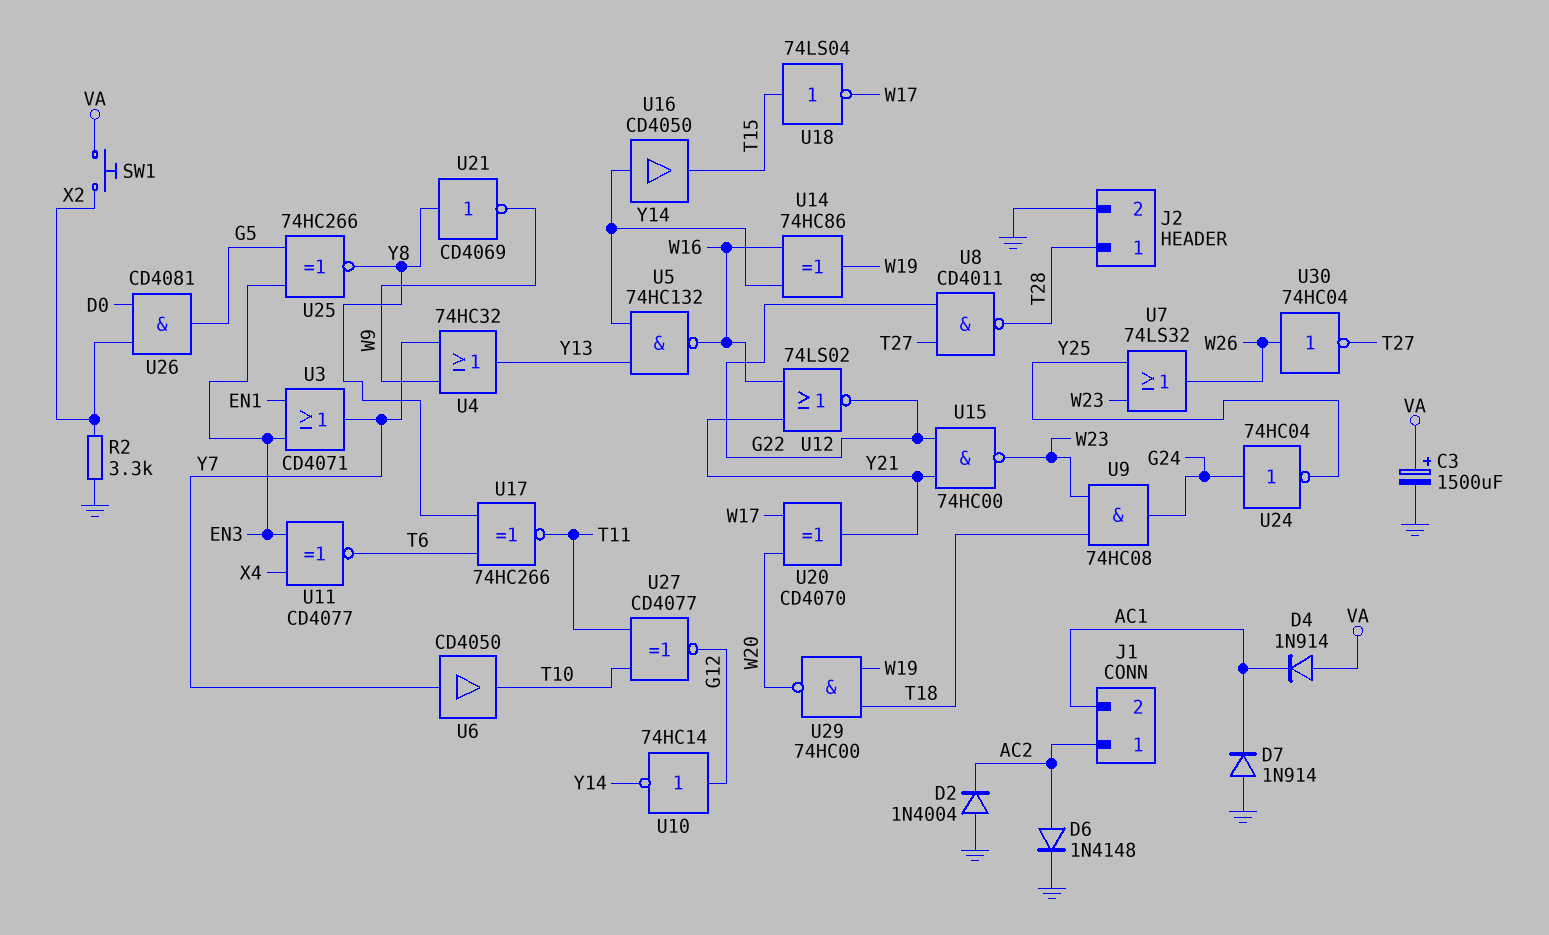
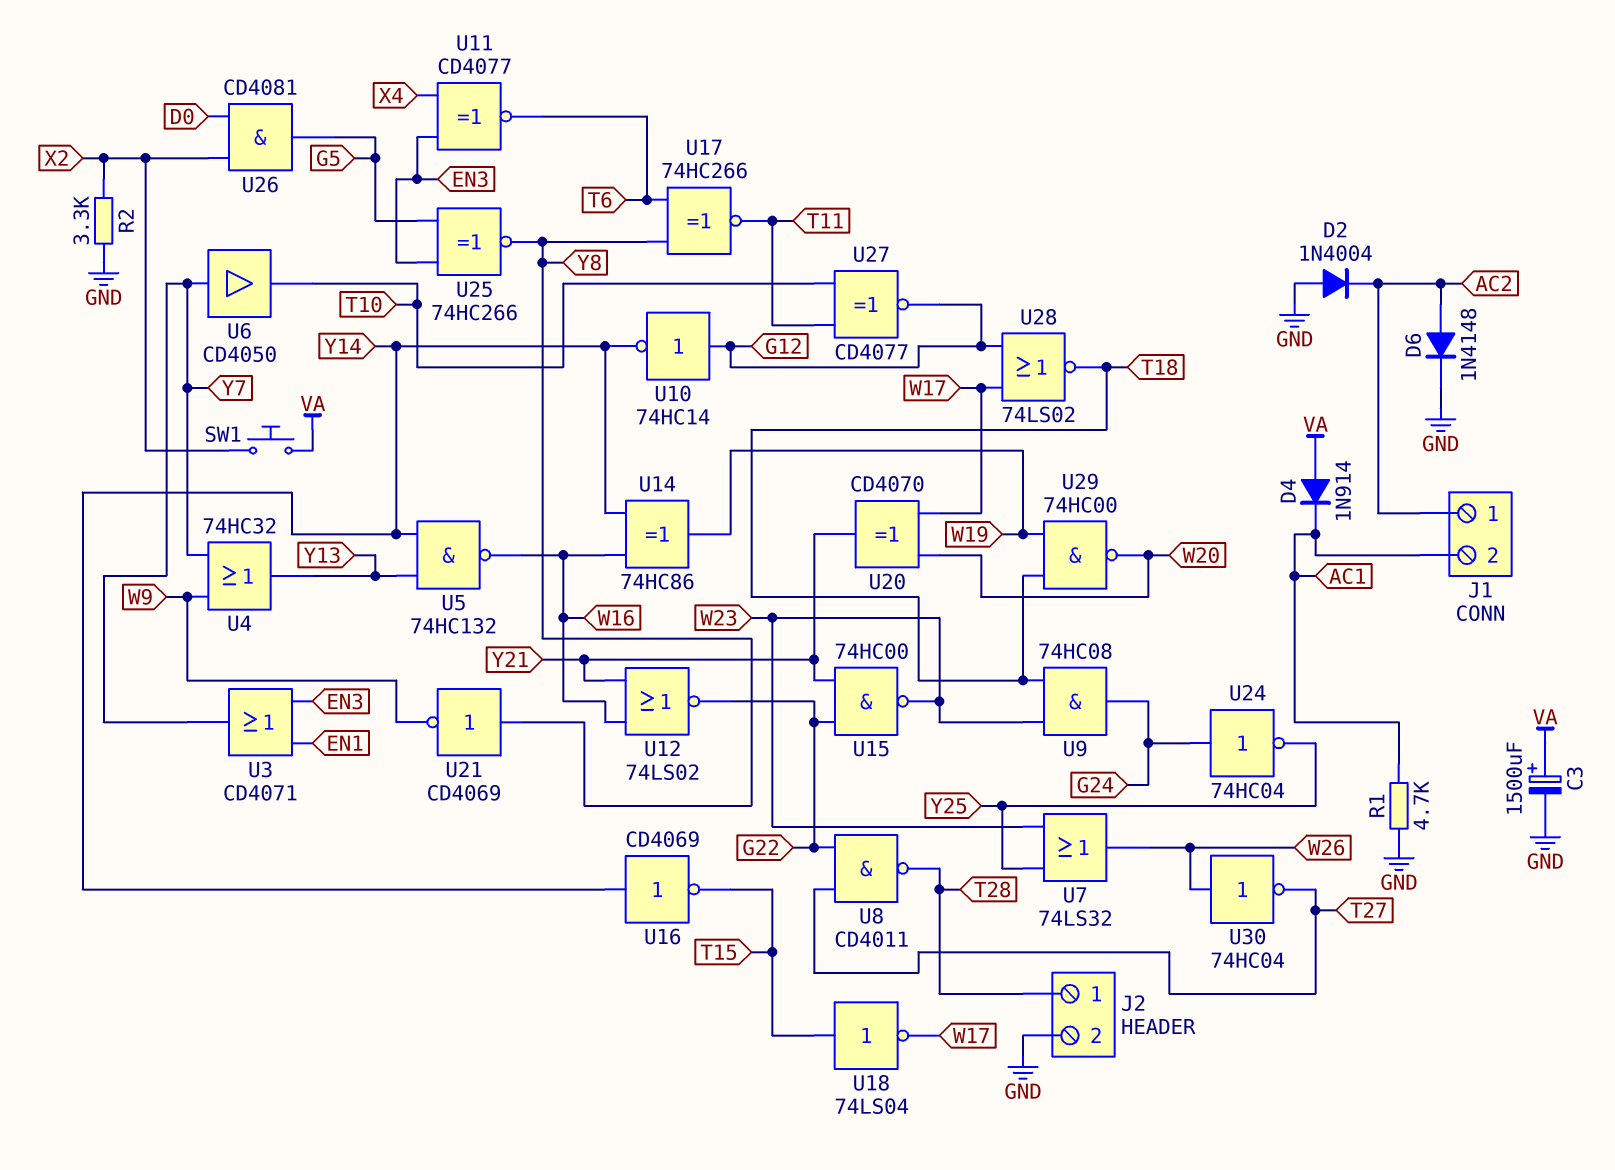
D7: diode 1N914 (A GND, K AC1) -> none
R1: none -> 4.7k (AC1, GND)
U16: buffer CD4050 (in Y14, out T15) -> NOT CD4069 (in Y14, out T15)
U28: none -> NOR 74LS02 (in G12, in W17, out T18)

